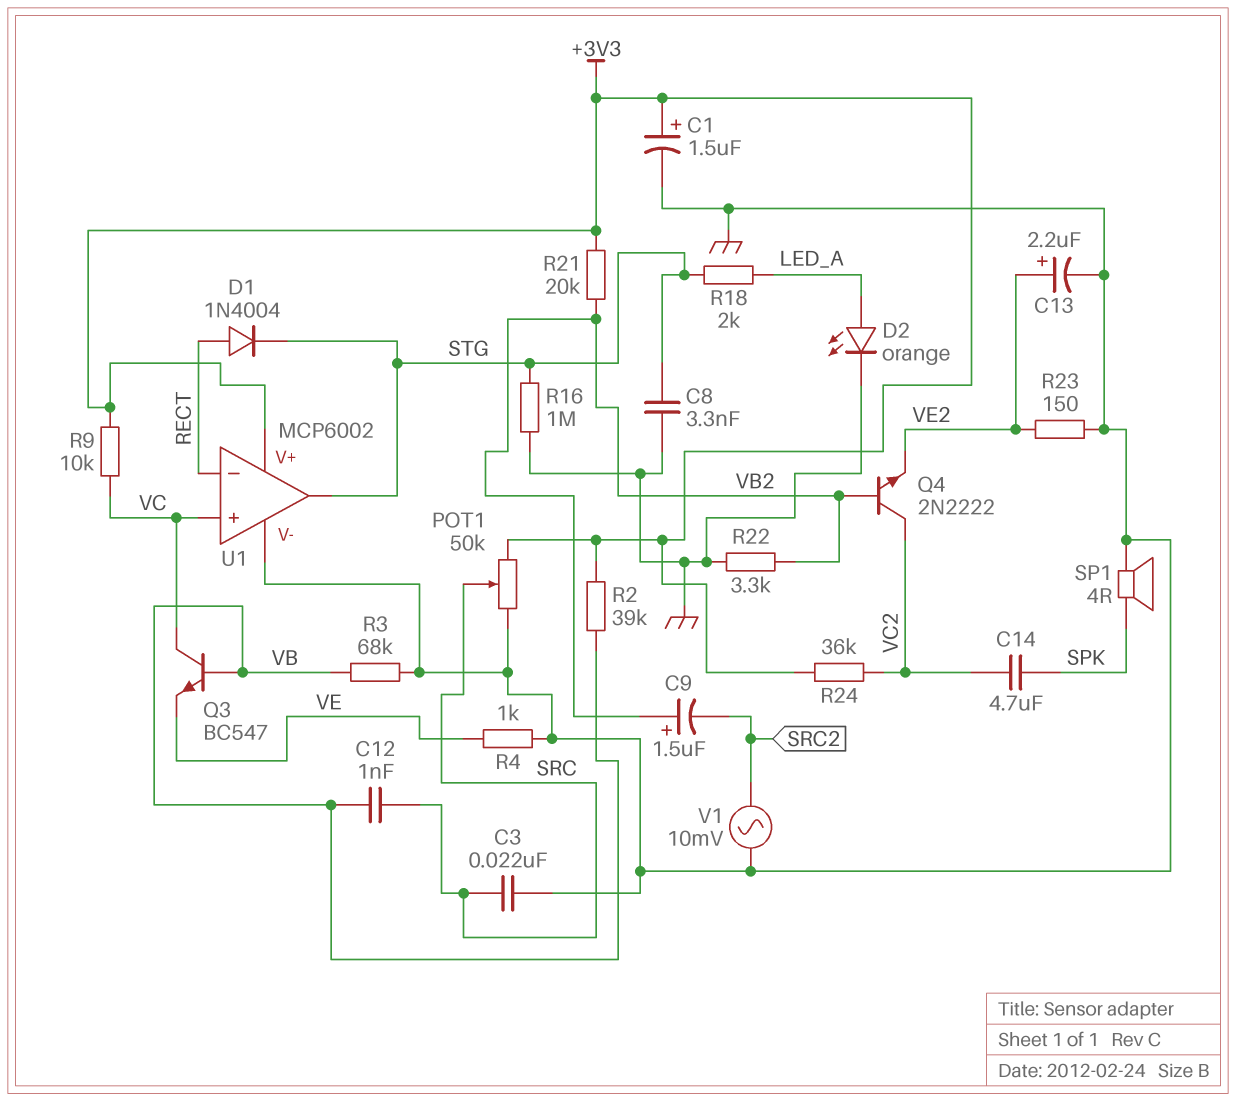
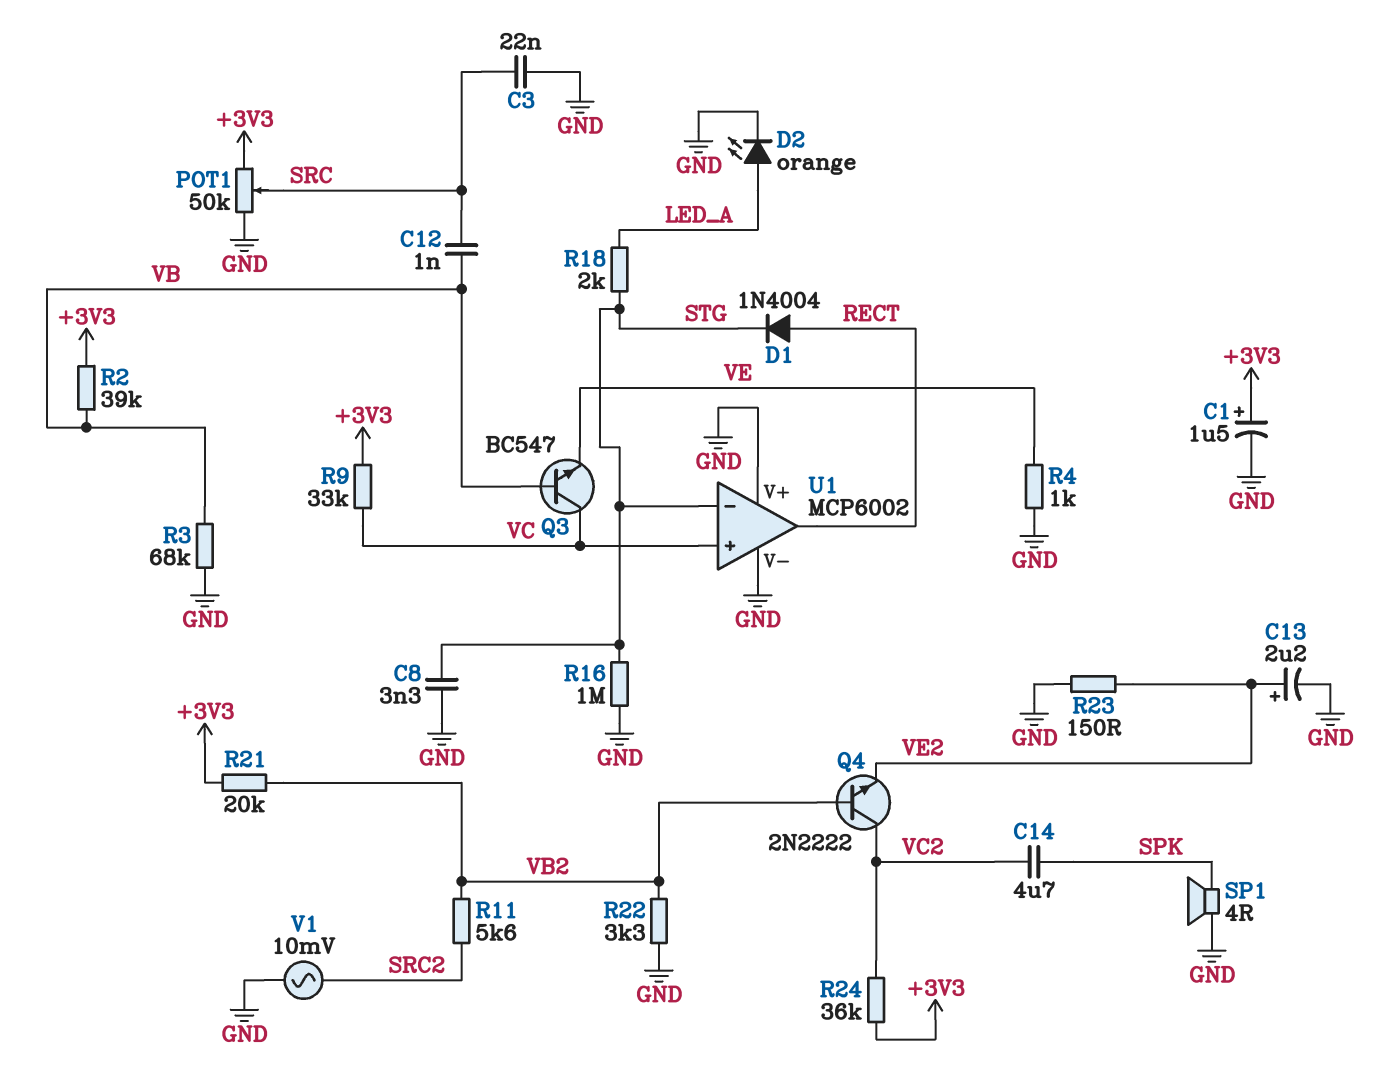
C9: 1.5uF (plus VB2, minus SRC2) -> none
R9: 10k (+3V3, VC) -> 33k (+3V3, VC)
R11: none -> 5.6k (SRC2, VB2)
U1 pin V+: +3V3 -> GND
U1 pin in-: RECT -> STG
U1 pin out: STG -> RECT

